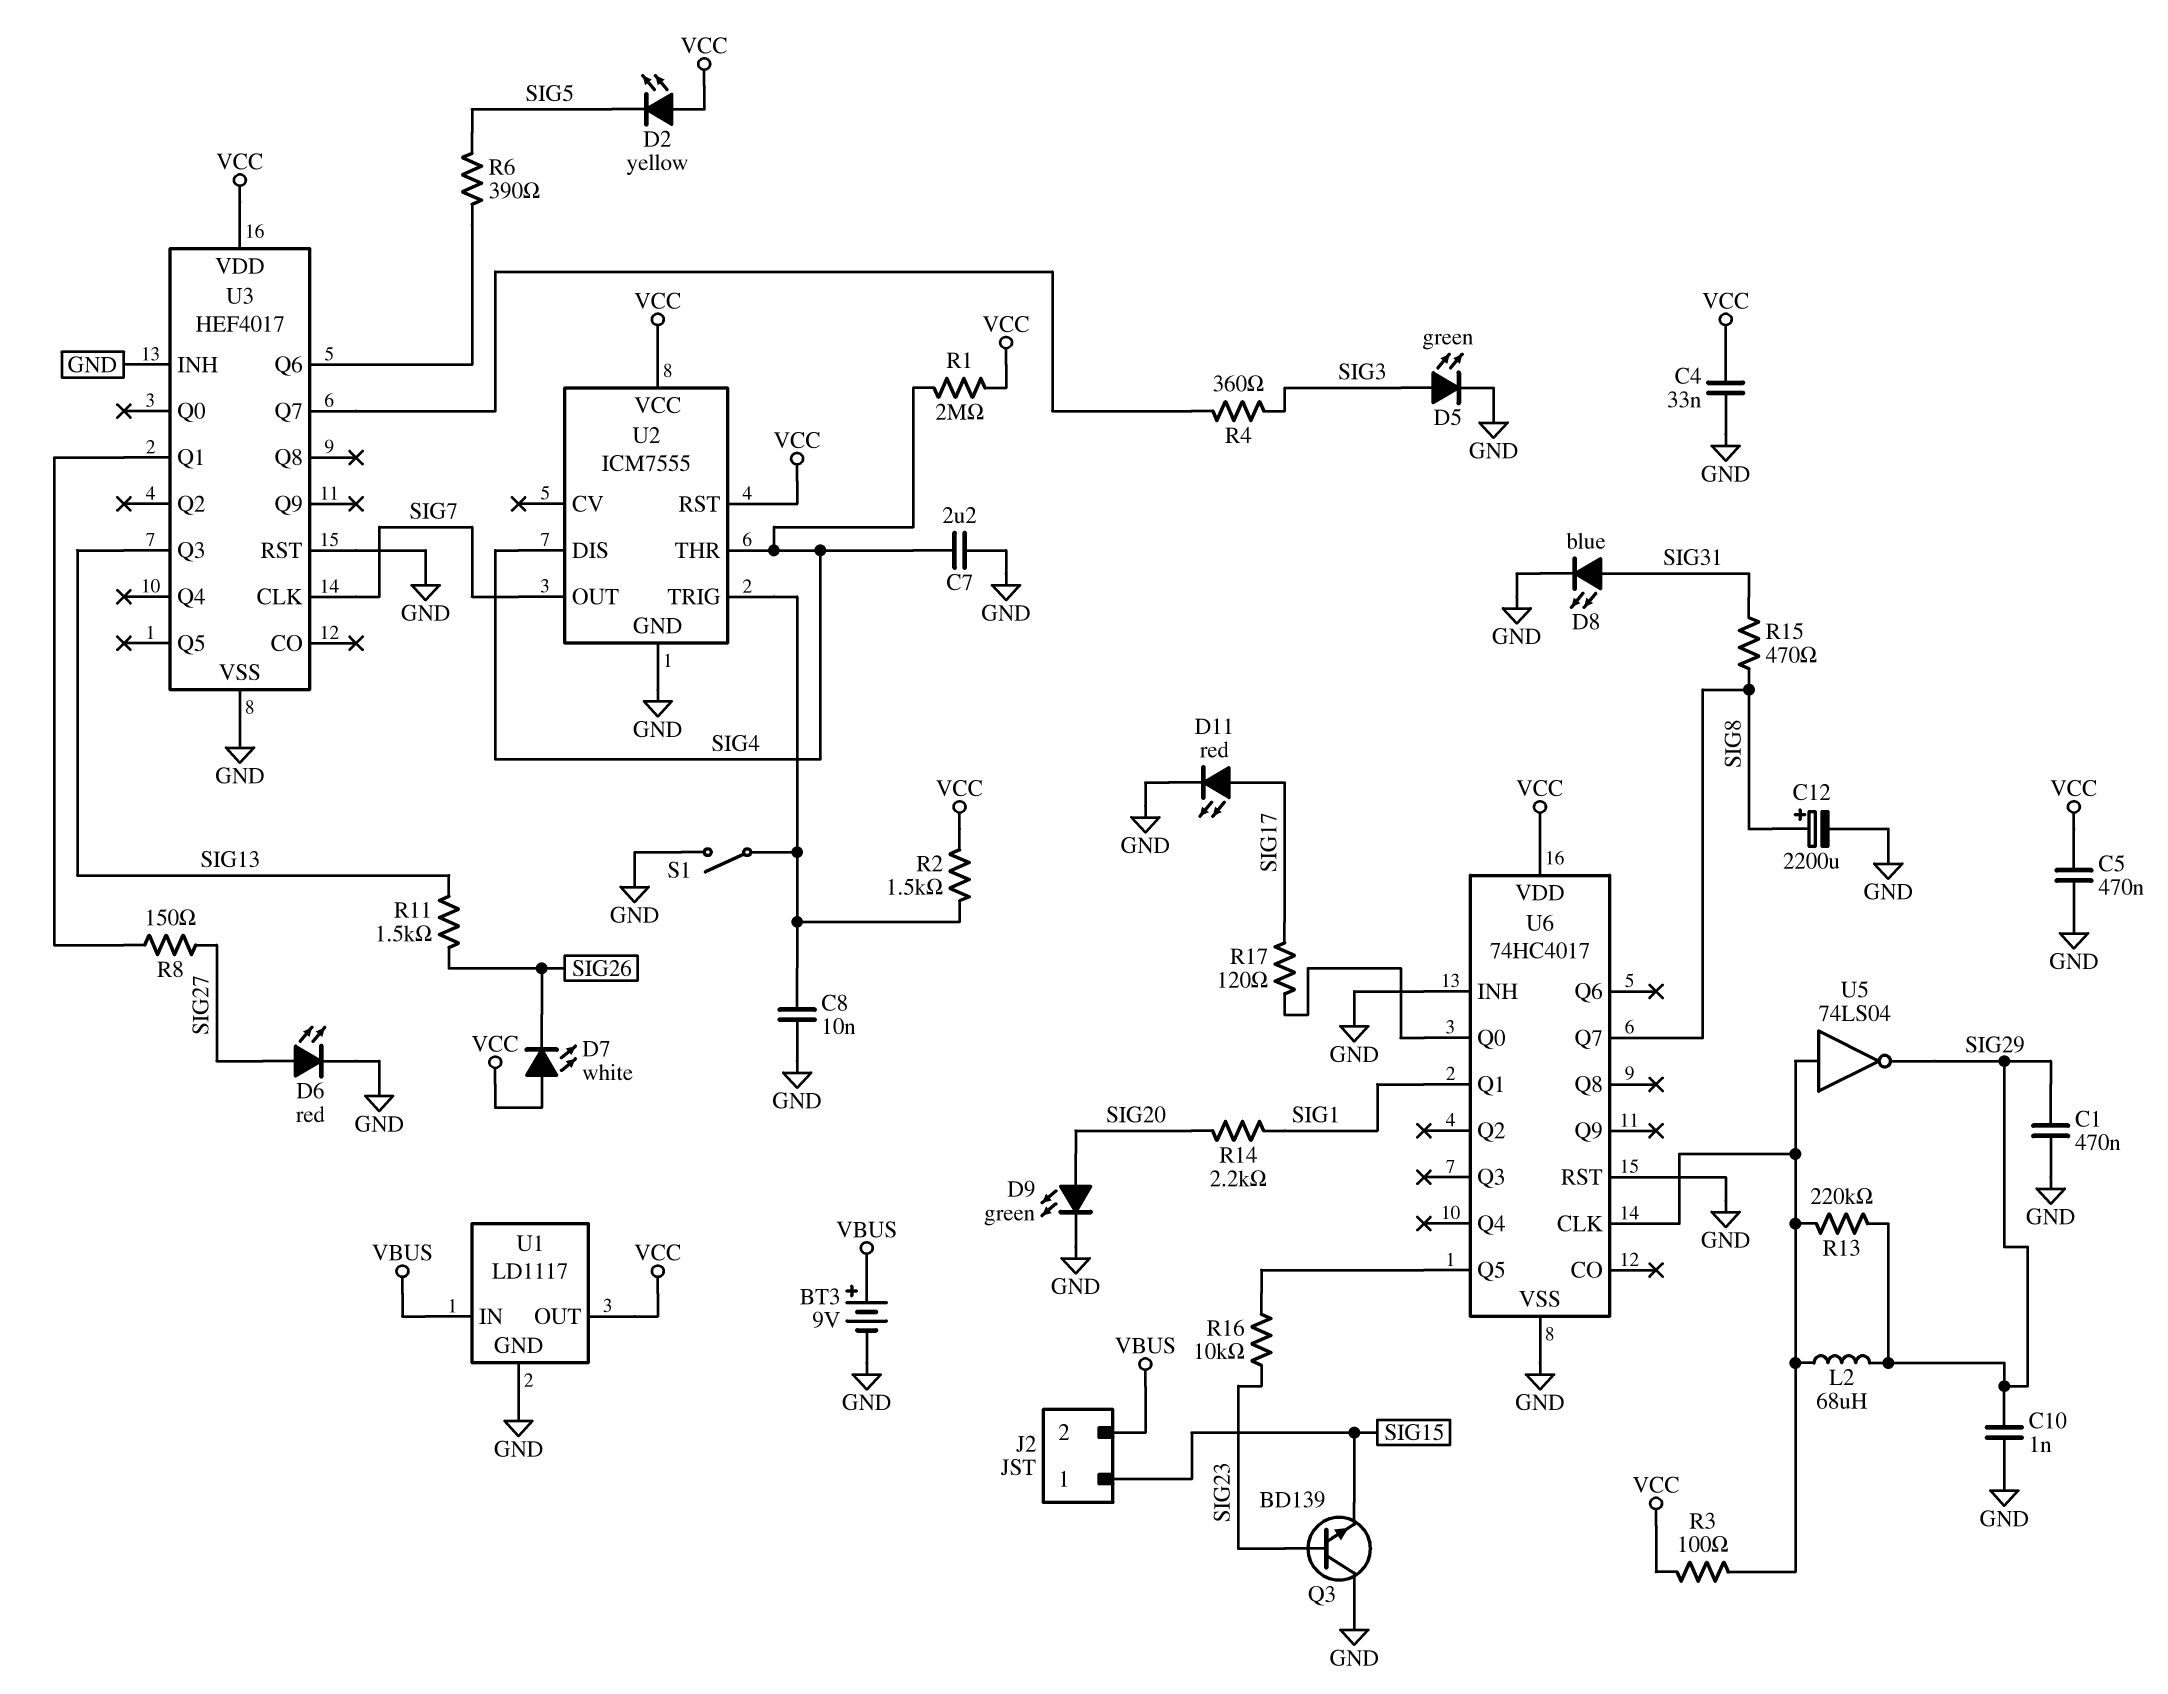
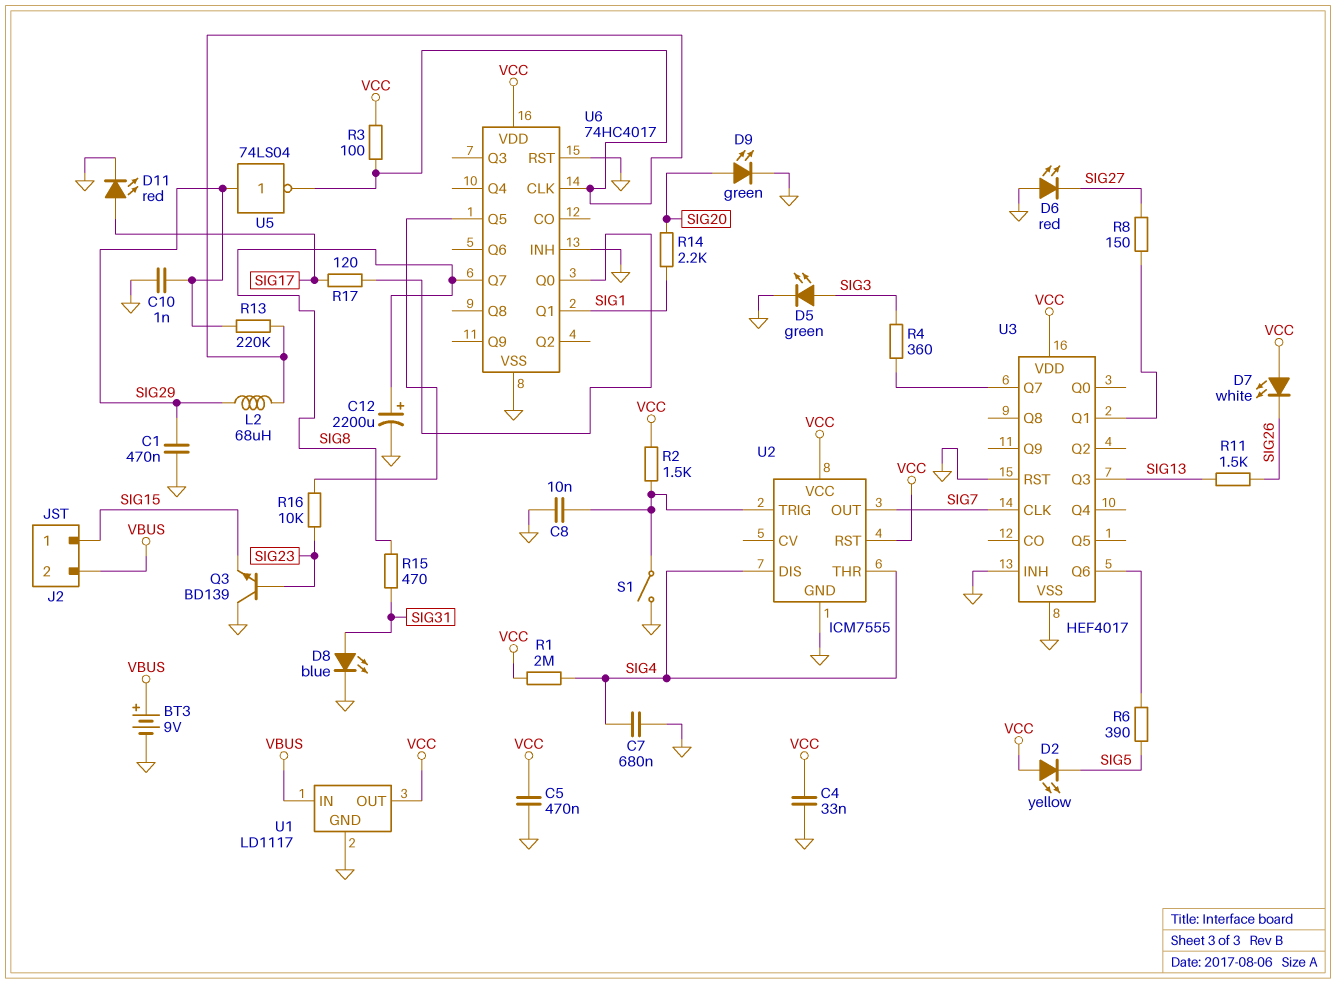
C7: 2.2uF (GND, SIG4) -> 680nF (GND, SIG4)
D6: LED red (A SIG27, K GND) -> LED red (A GND, K SIG27)
U5: NOT 74LS04 (in U6/CLK, out SIG29) -> NOT 74LS04 (in SIG29, out U6/CLK)

